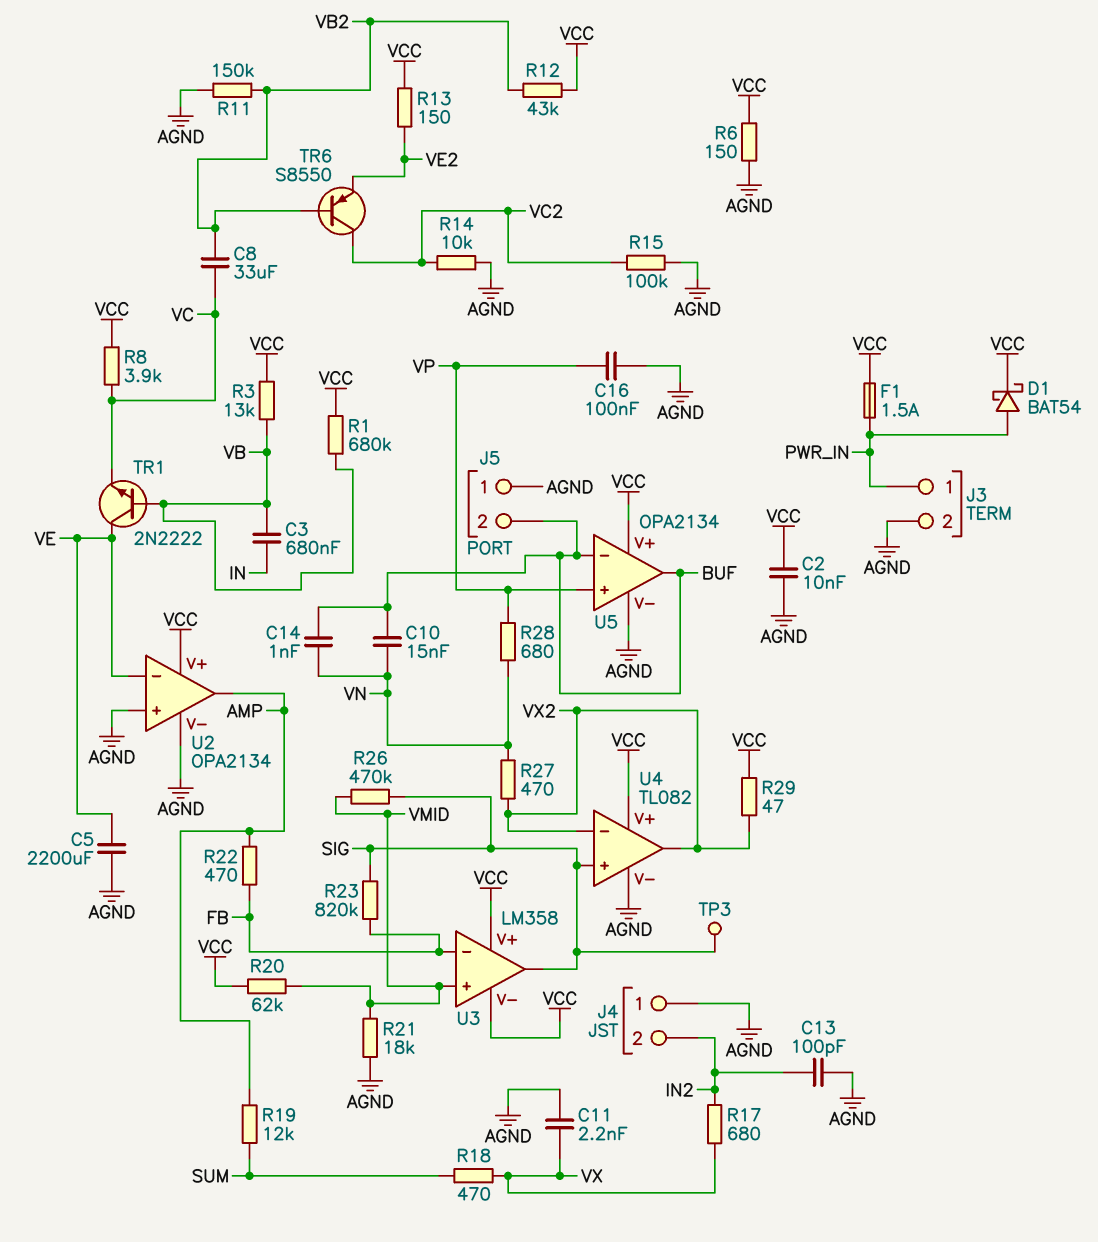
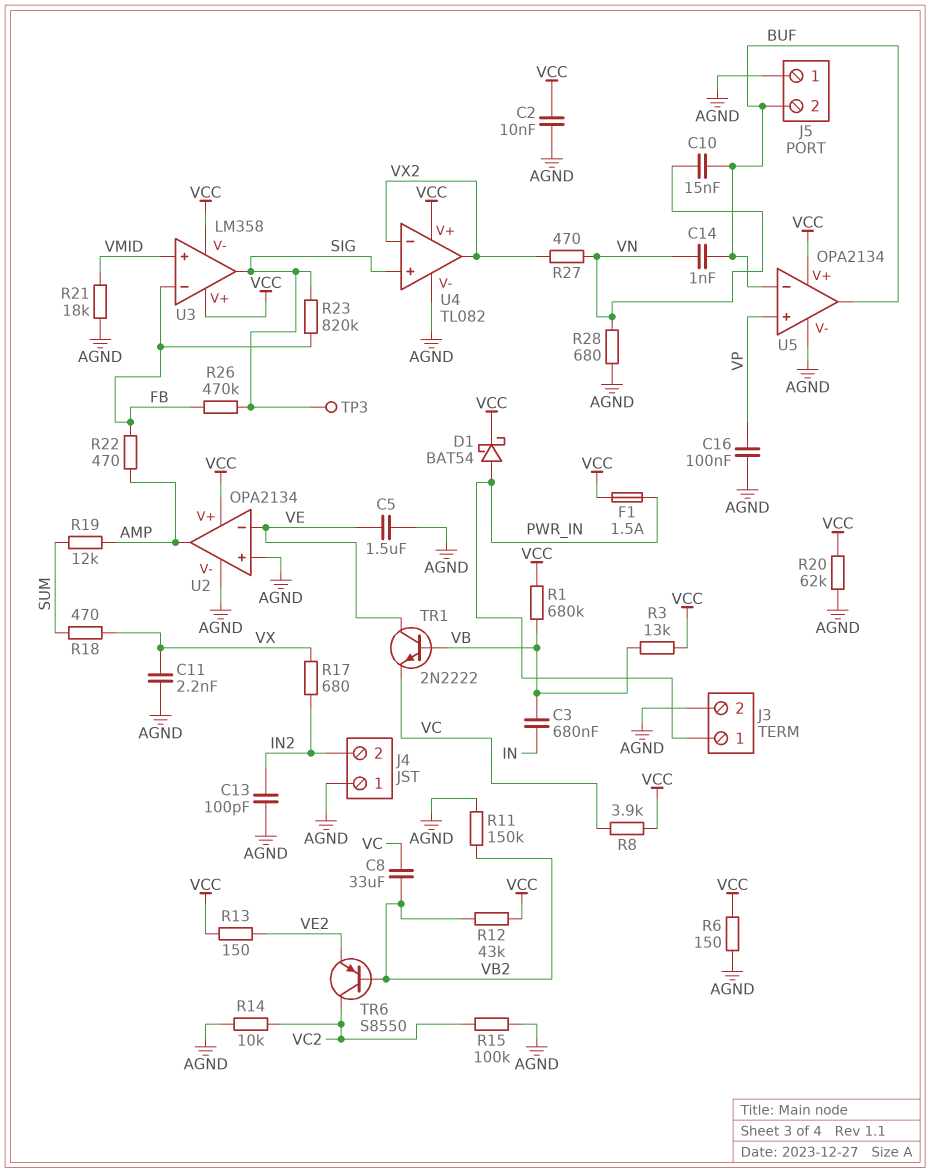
C5: 2200uF (AGND, VE) -> 1.5uF (AGND, VE)
R20: 62k (VCC, VMID) -> 62k (AGND, VCC)
R26: 470k (SIG, VMID) -> 470k (FB, SIG)
R28: 680 (VN, VP) -> 680 (AGND, VN)
R29: 47 (VCC, VX2) -> none

